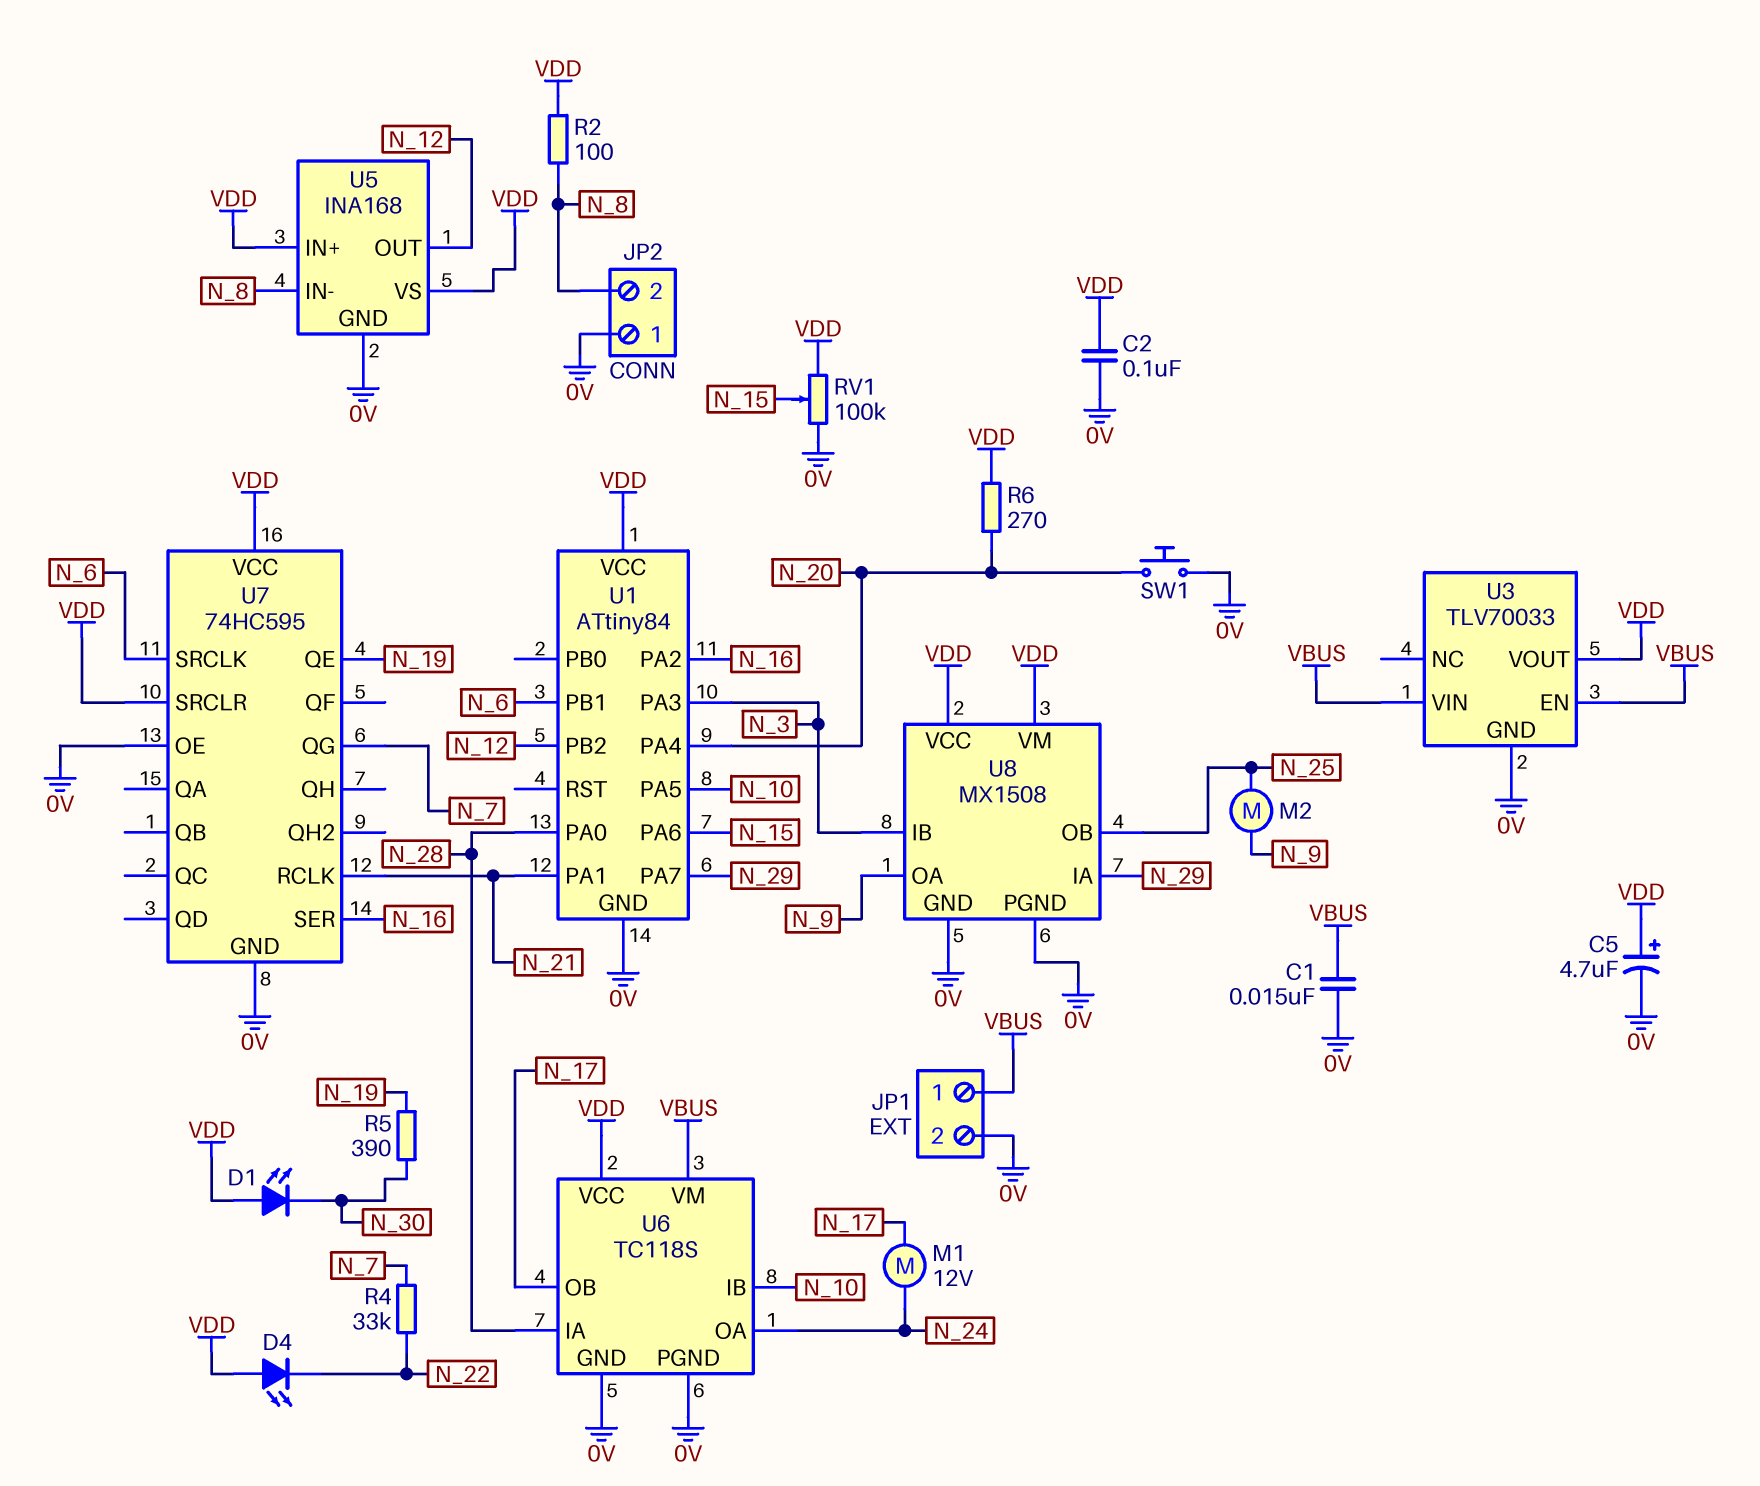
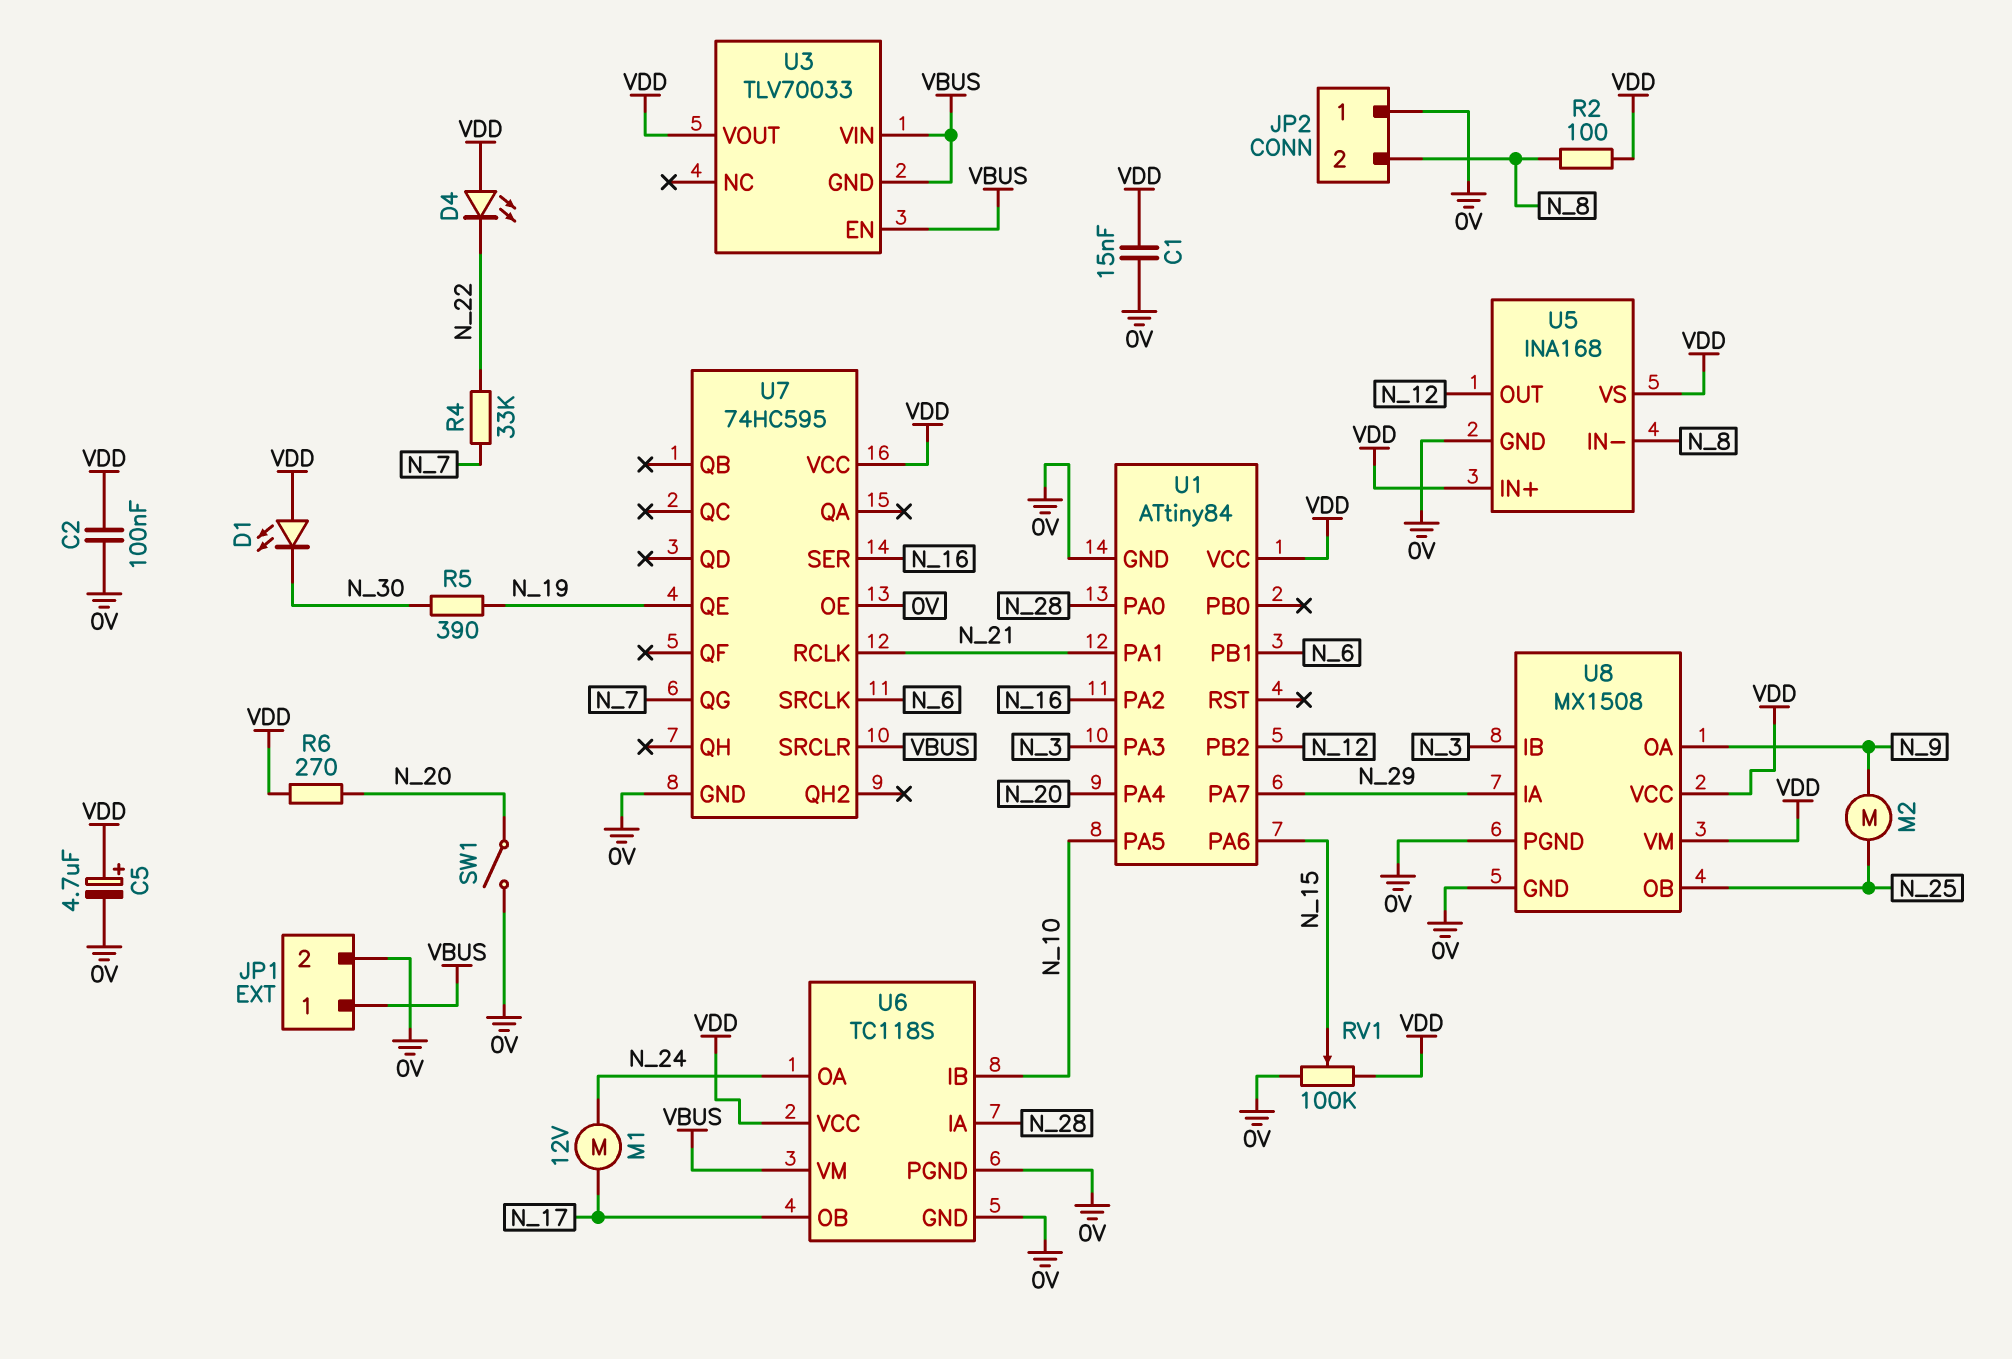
C1: 15nF (0V, VBUS) -> 15nF (0V, VDD)
SW1: button (0V, N_20) -> switch (0V, N_20)
U3 pin GND: 0V -> VBUS
U7 pin SRCLR: VDD -> VBUS

